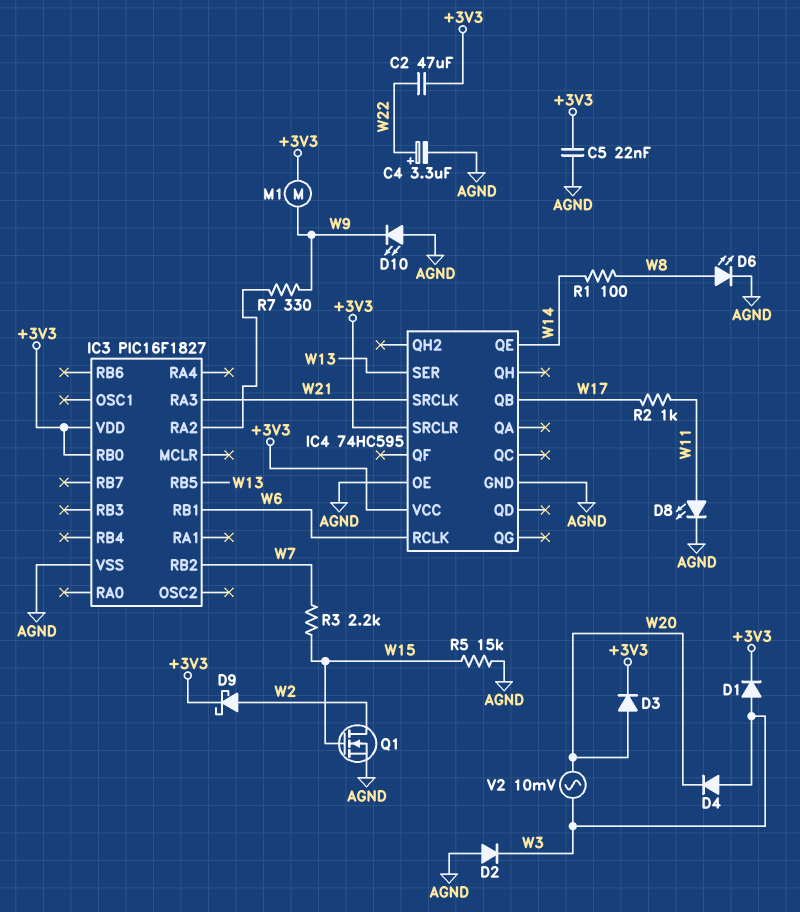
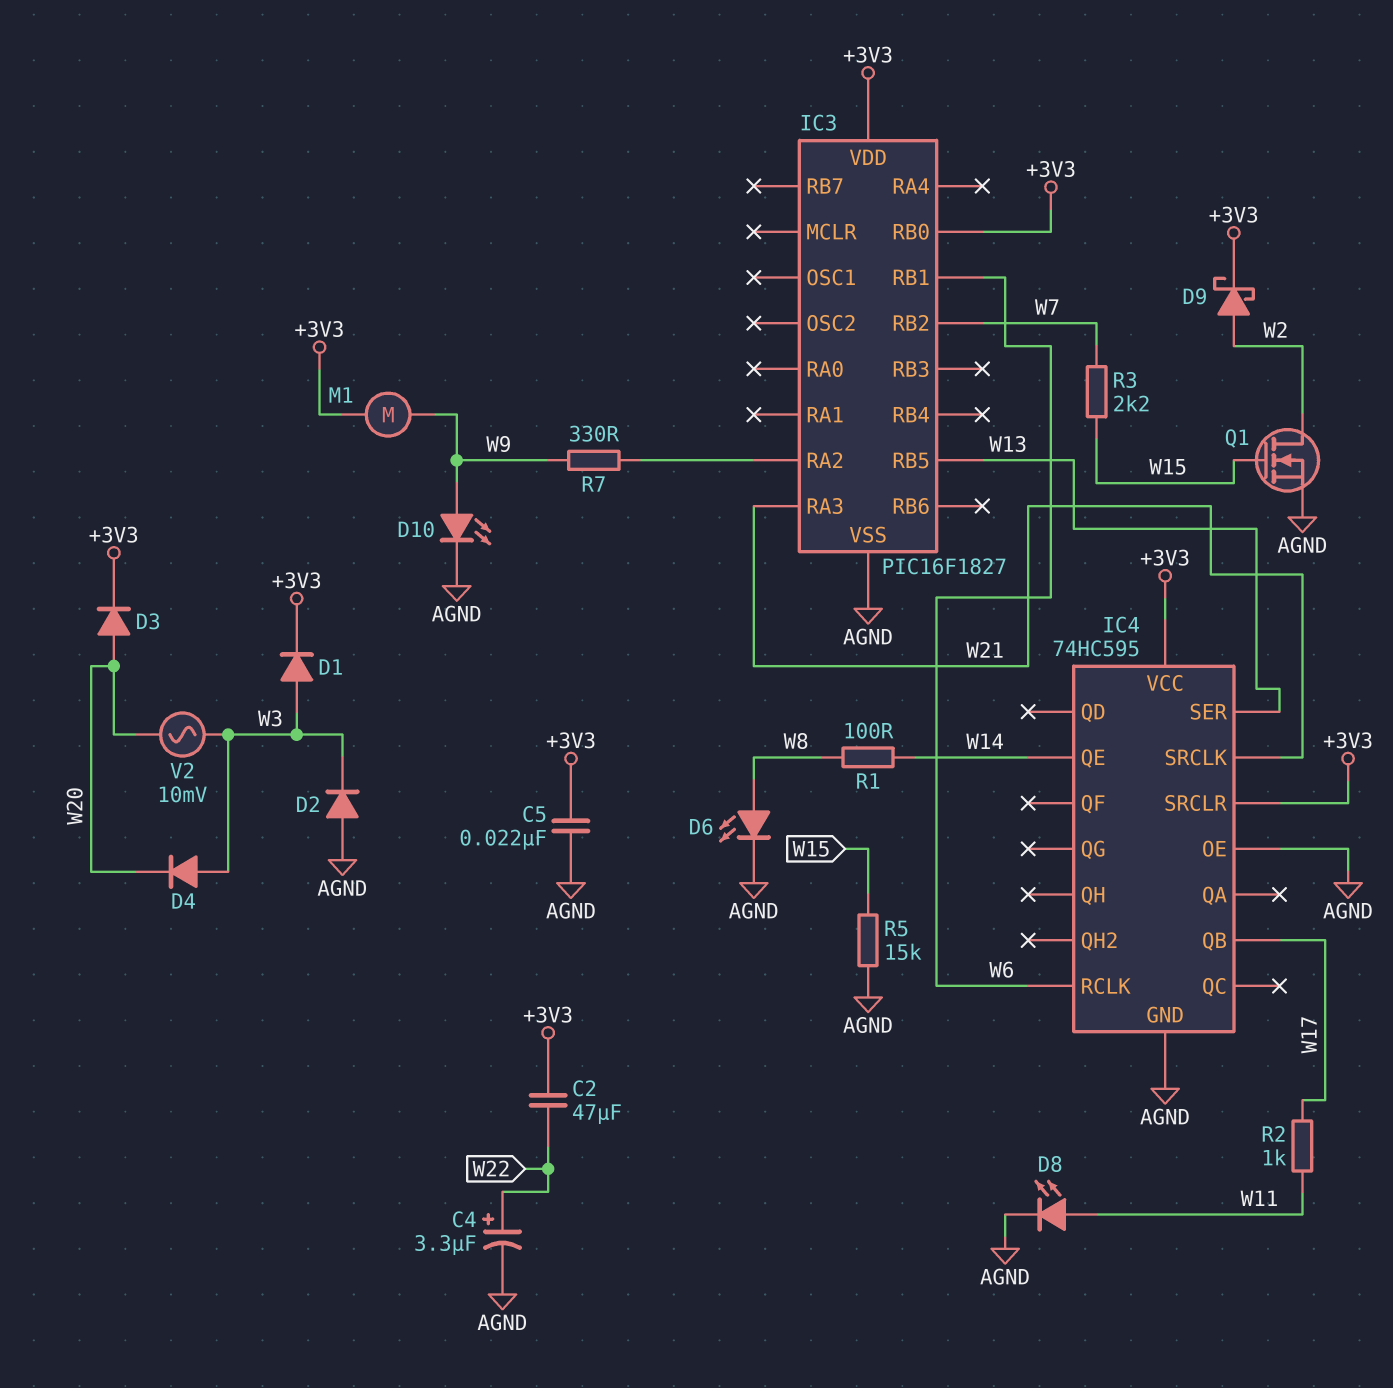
D10: LED (A AGND, K W9) -> LED (A W9, K AGND)

